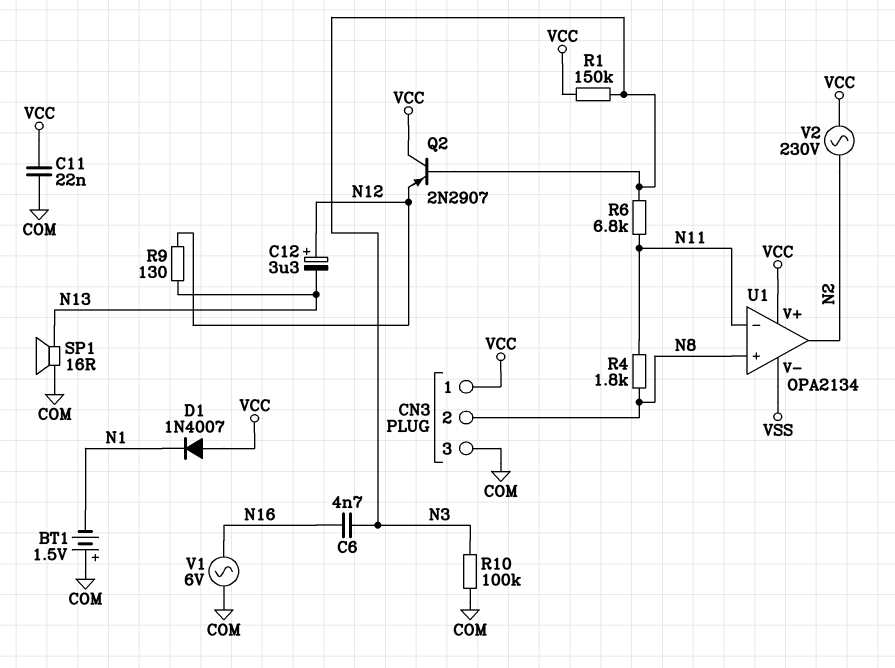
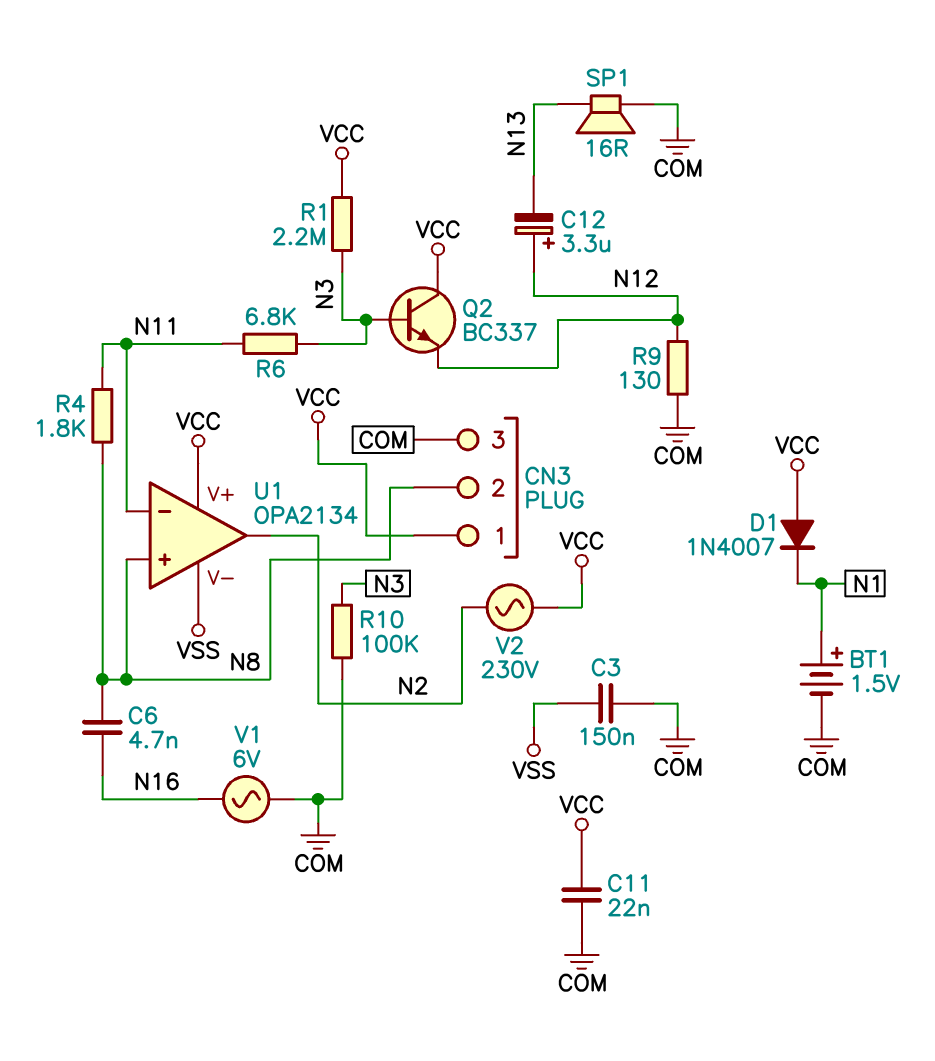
BT1: 1.5V (plus COM, minus N1) -> 1.5V (plus N1, minus COM)
C3: none -> 150nF (COM, VSS)
C6: 4.7nF (N3, N16) -> 4.7nF (N8, N16)
Q2: PNP 2N2907 (B N3, C VCC, E N12) -> NPN BC337 (B N3, C VCC, E N12)
R1: 150k (N3, VCC) -> 2.2M (N3, VCC)
R9: 130 (N12, N13) -> 130 (COM, N12)

